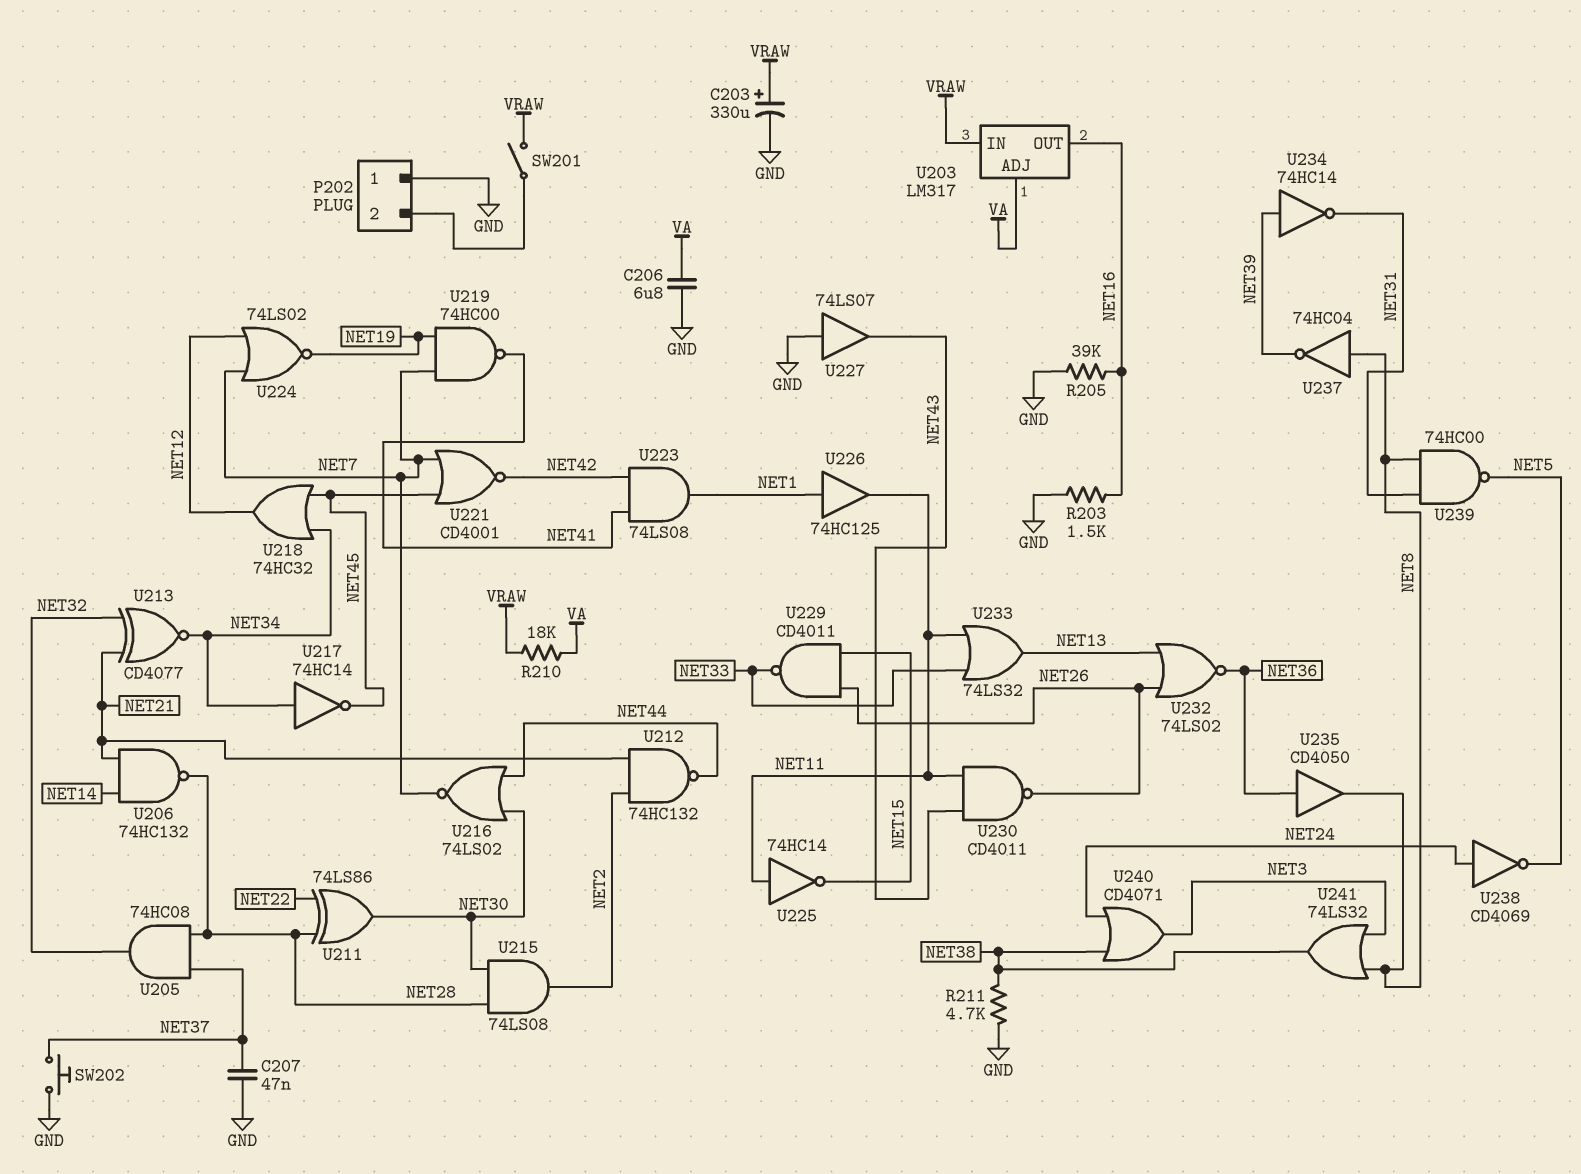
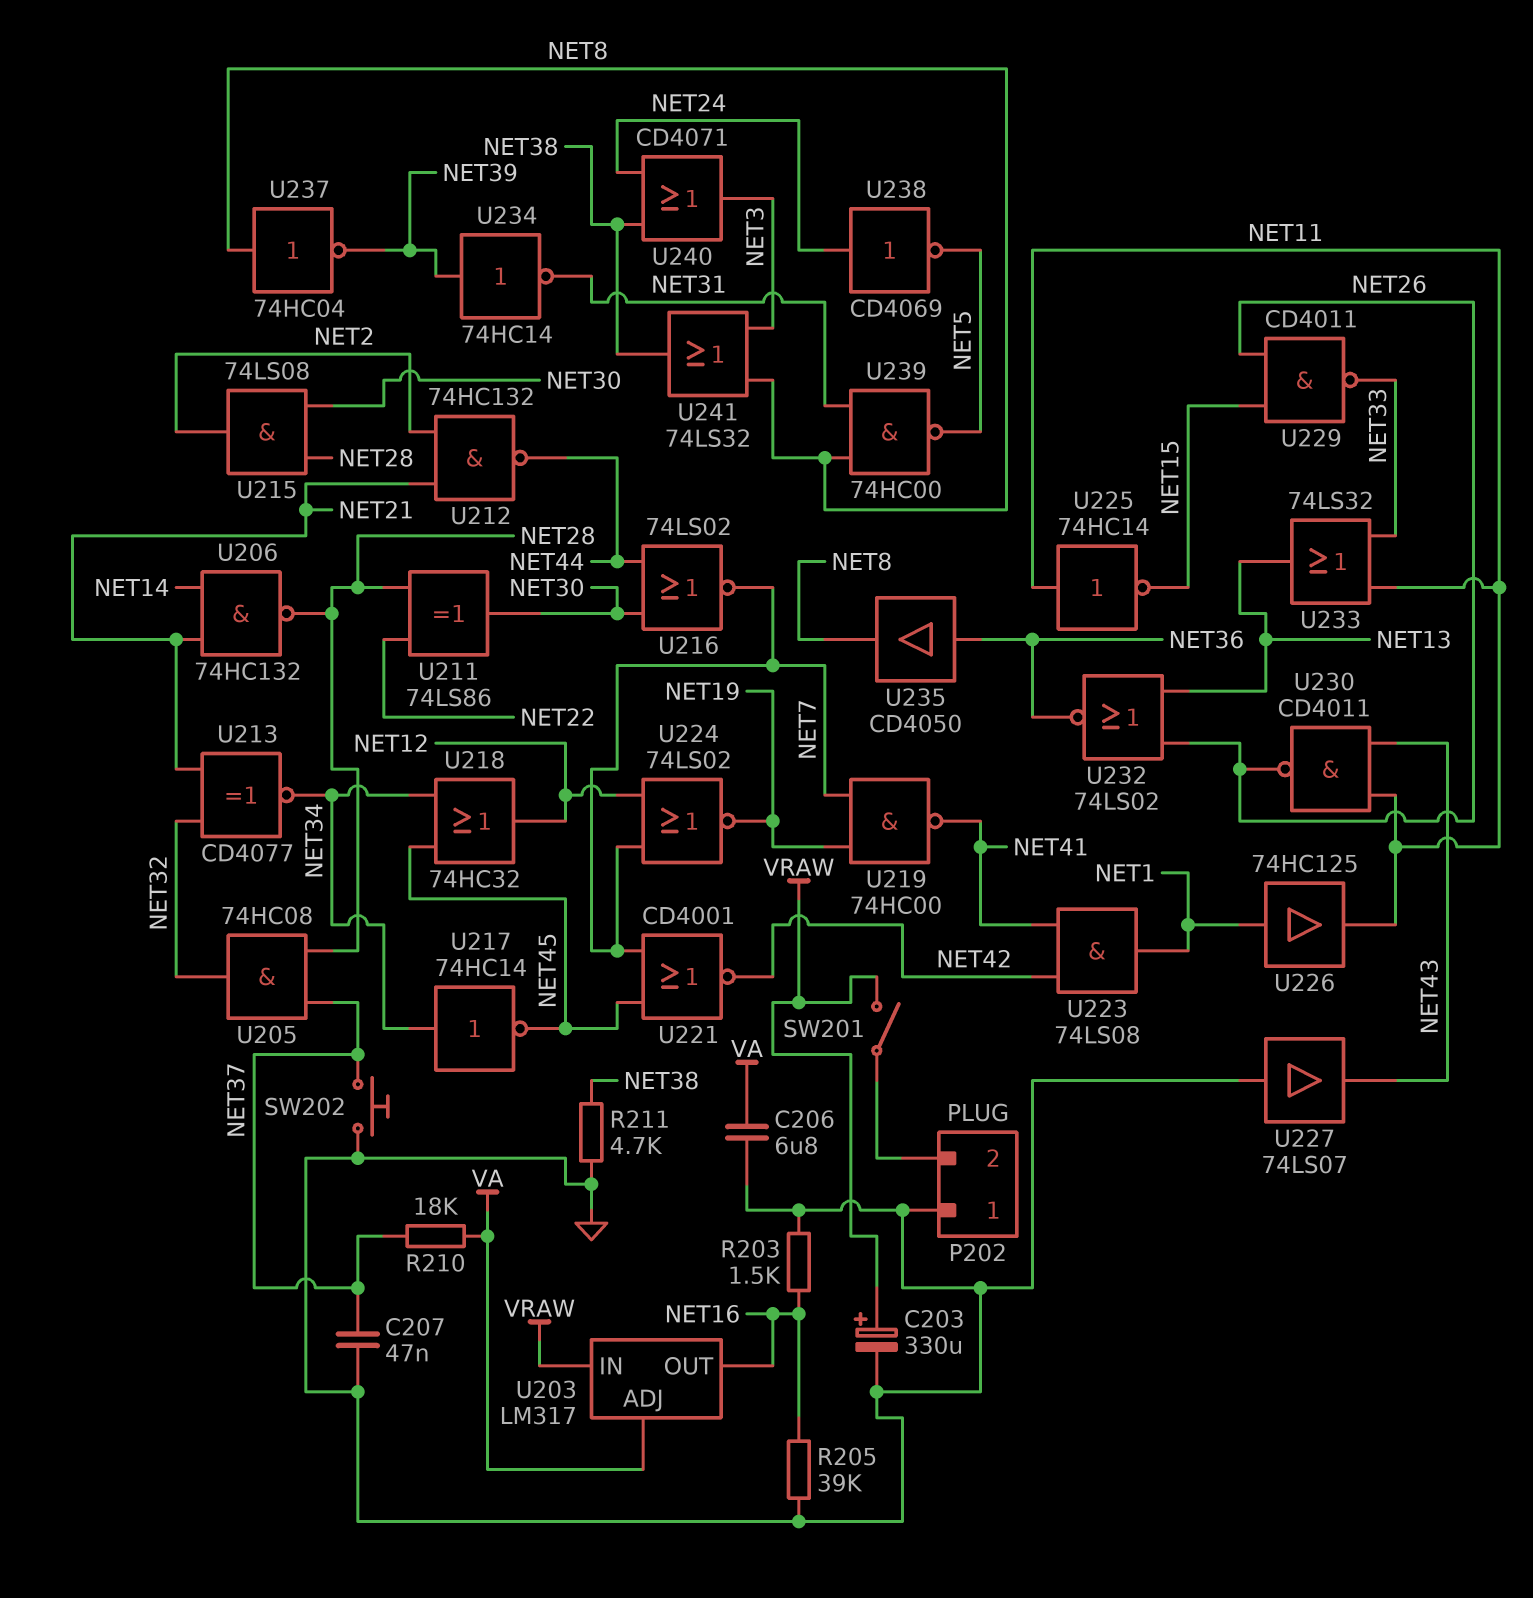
R210: 18k (VA, VRAW) -> 18k (NET37, VA)

